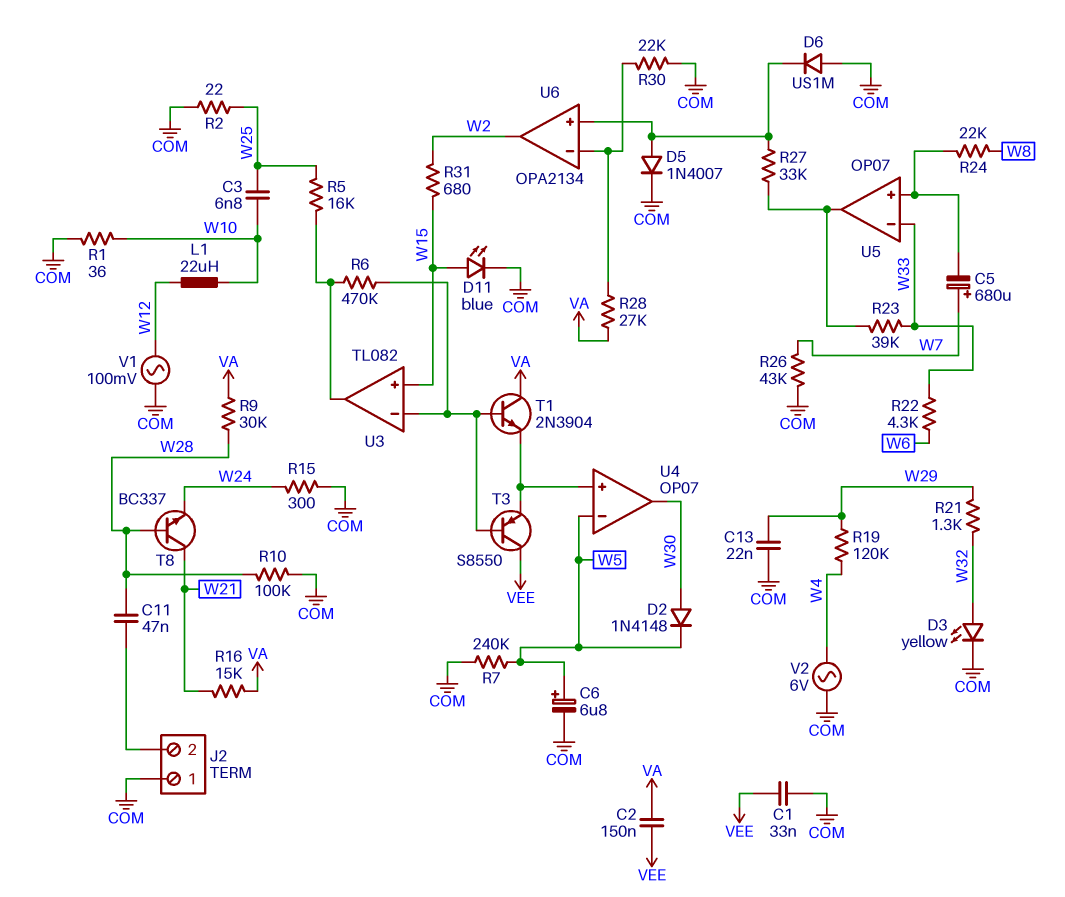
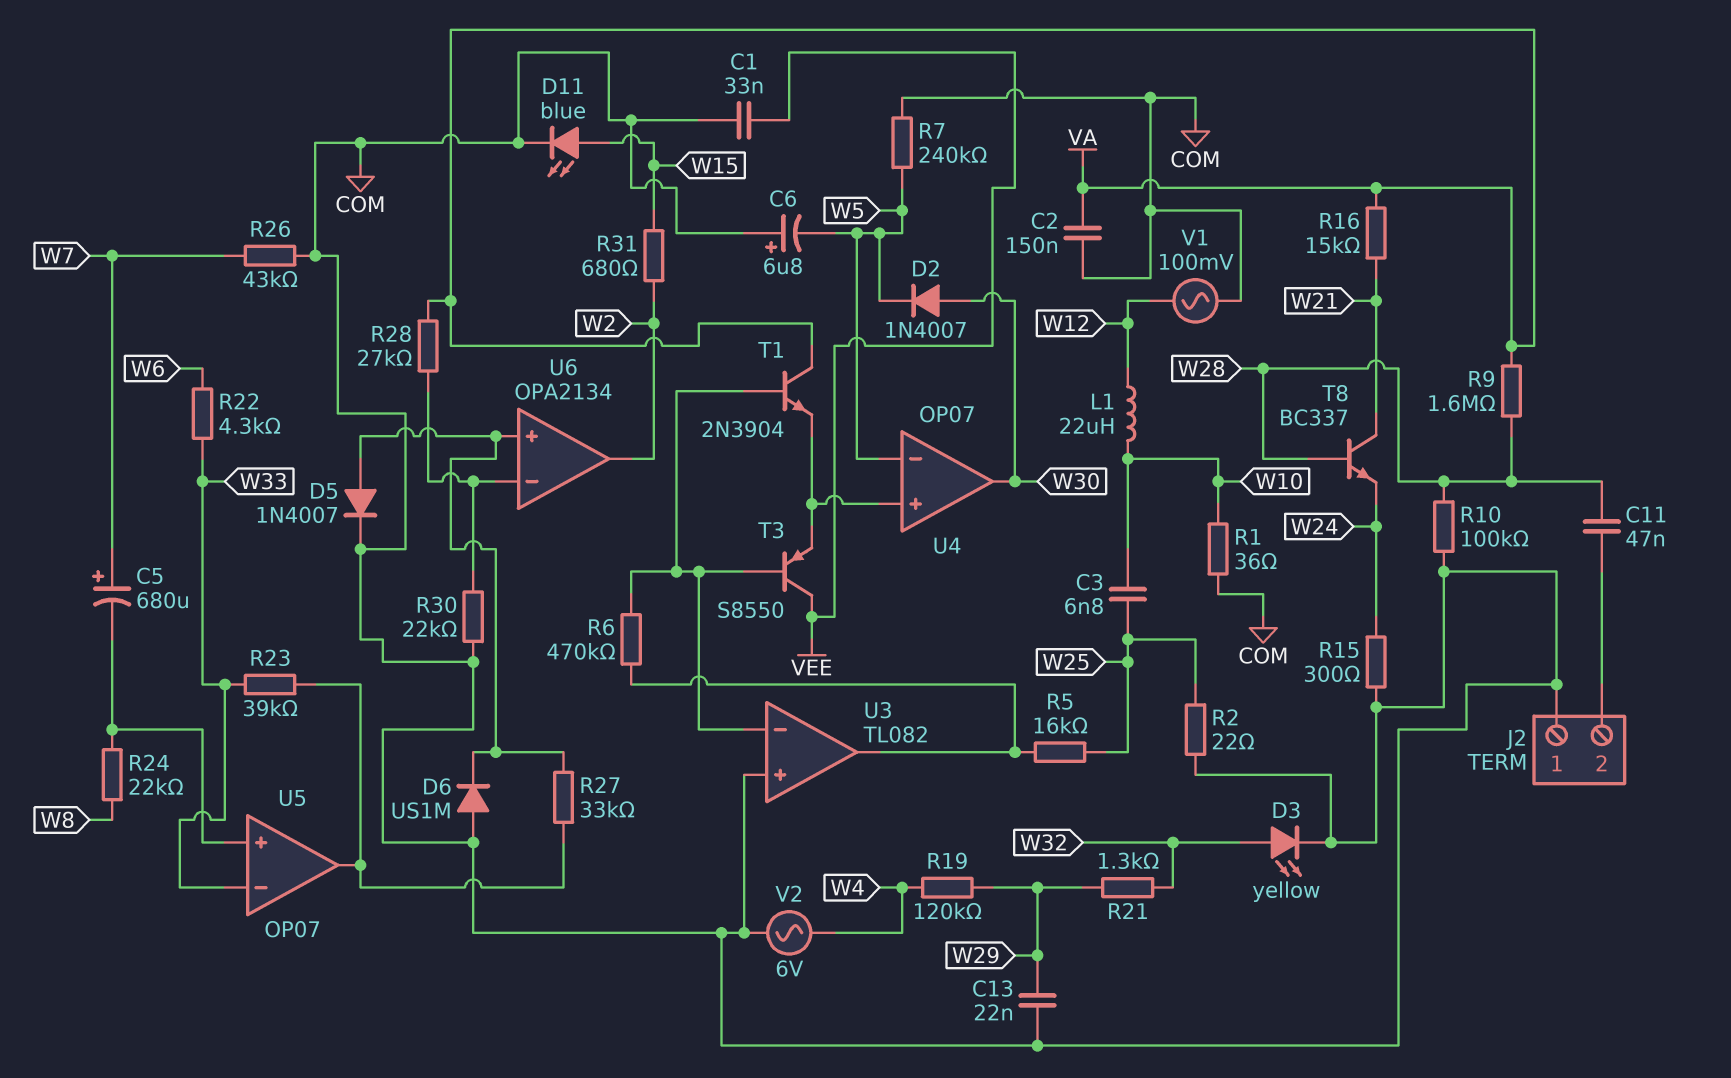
C2: 150nF (VA, VEE) -> 150nF (COM, VA)
C6: 6.8uF (plus W5, minus COM) -> 6.8uF (plus COM, minus W5)
D2: diode 1N4148 (A W30, K W5) -> diode 1N4007 (A W30, K W5)
R9: 30k (VA, W28) -> 1.6M (VA, W28)
U3 pin in+: W15 -> COM

